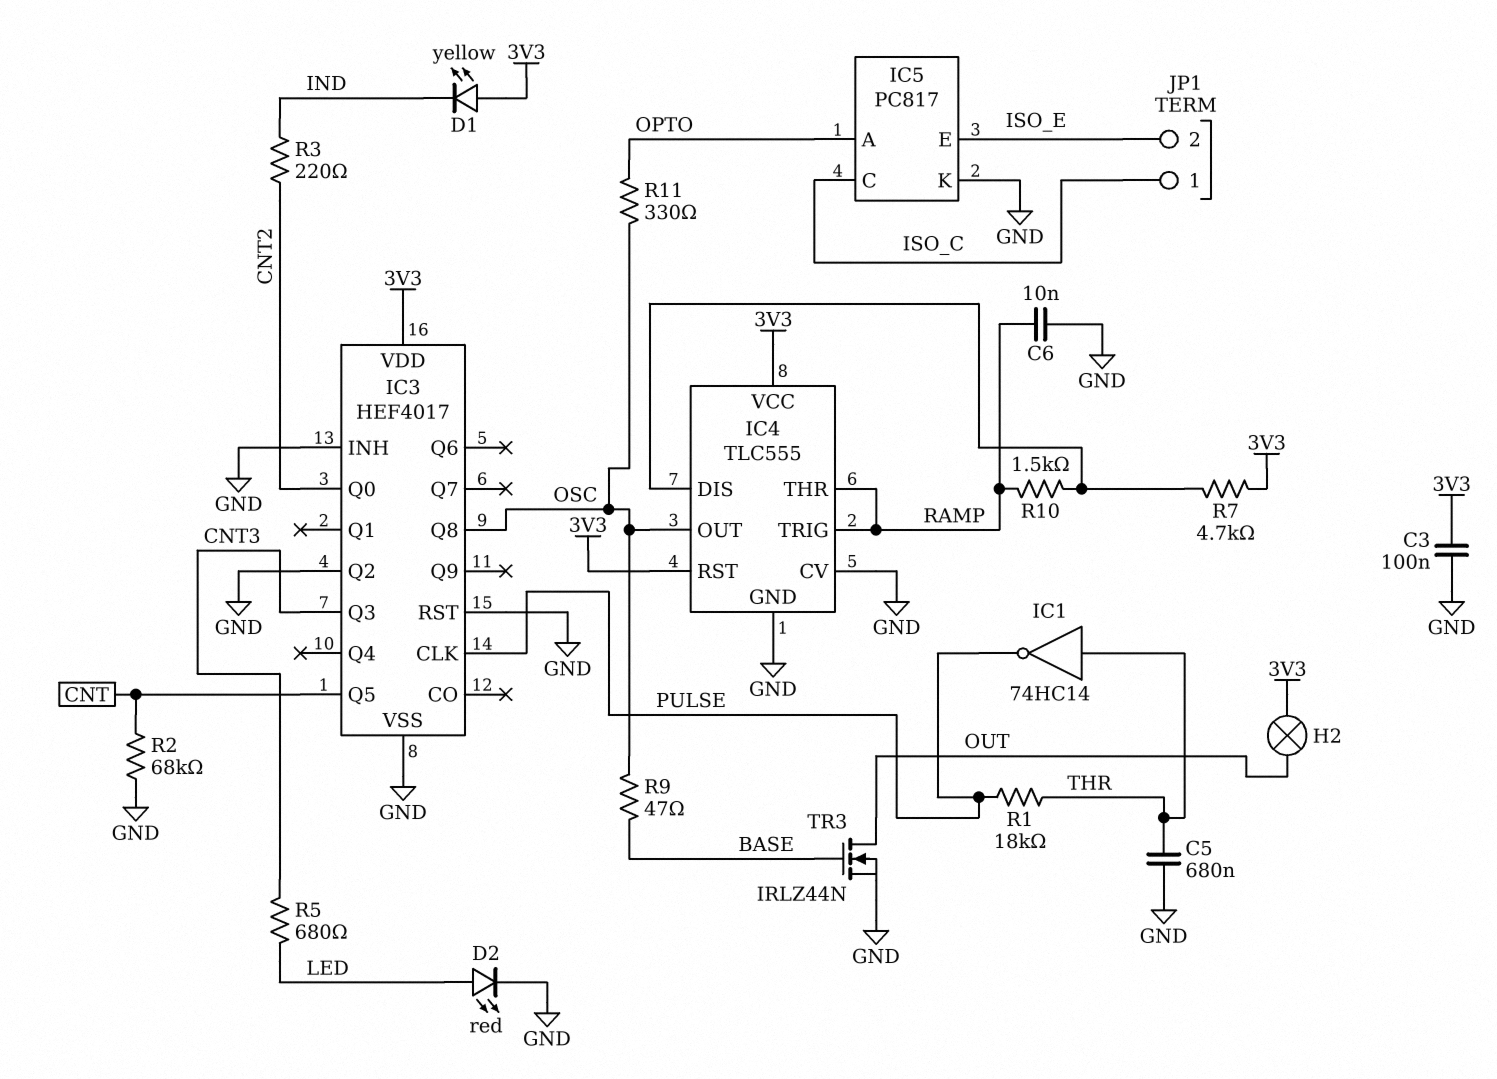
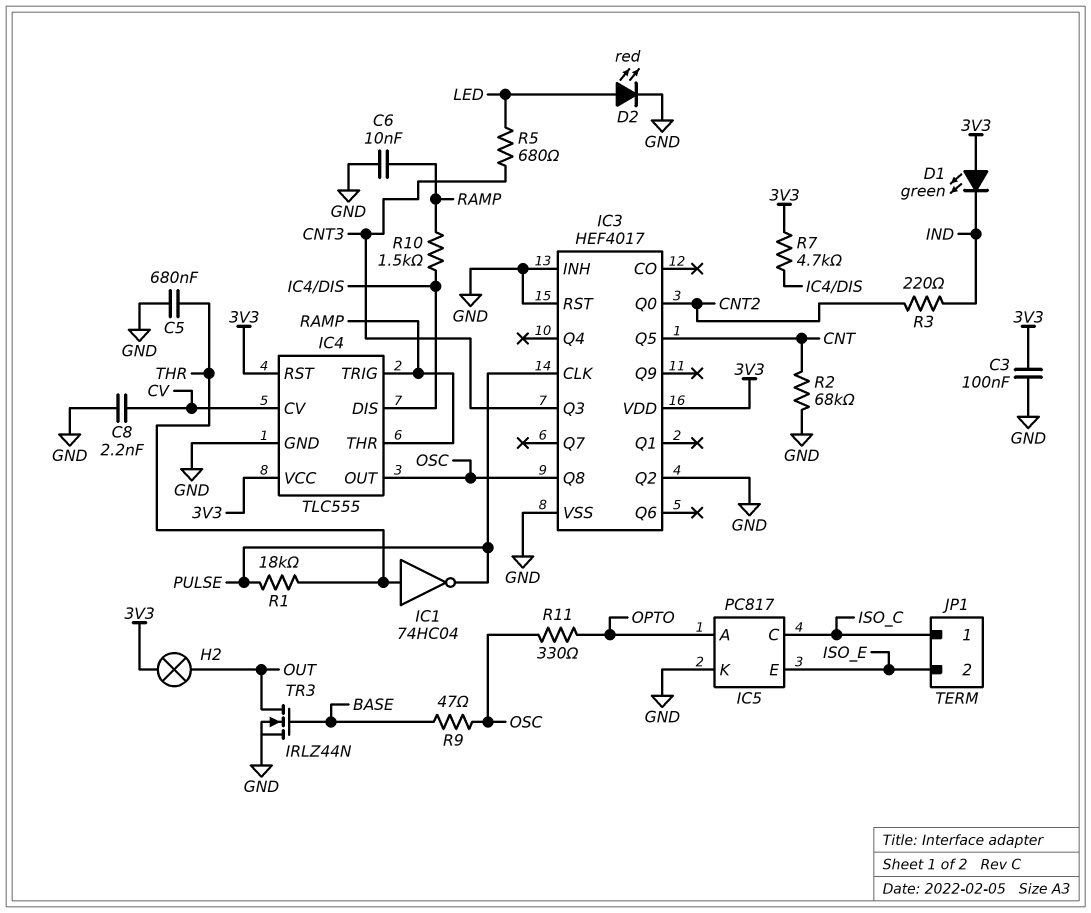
C8: none -> 2.2nF (CV, GND)
D1: LED yellow (A 3V3, K IND) -> LED green (A 3V3, K IND)
IC1: NOT 74HC14 (in THR, out PULSE) -> NOT 74HC04 (in THR, out PULSE)
IC4 pin CV: GND -> CV

